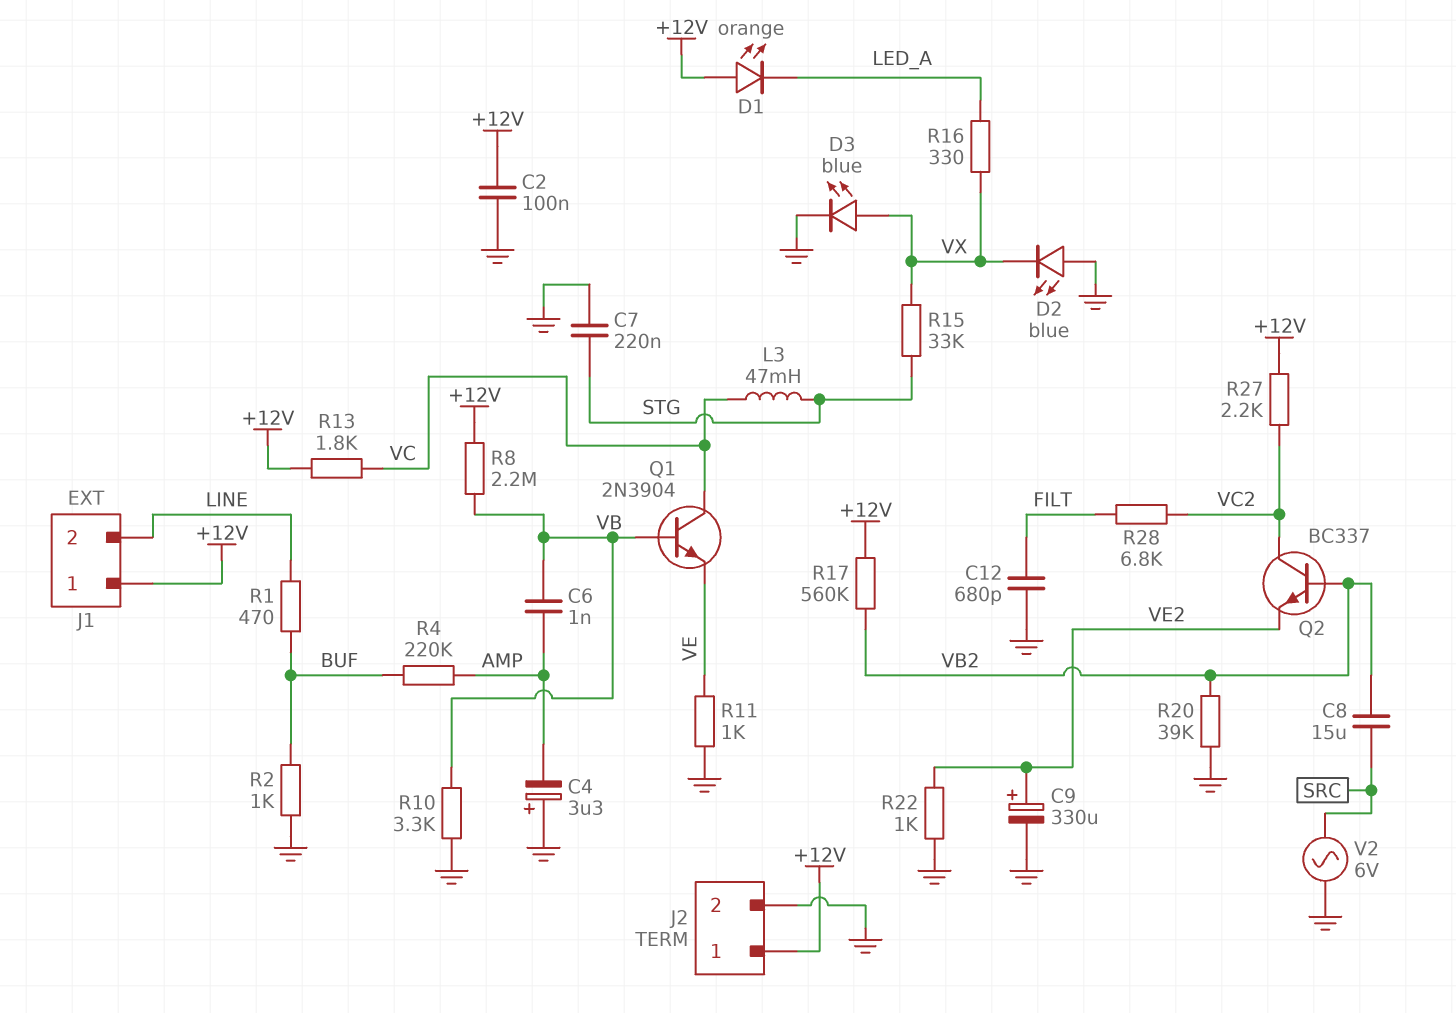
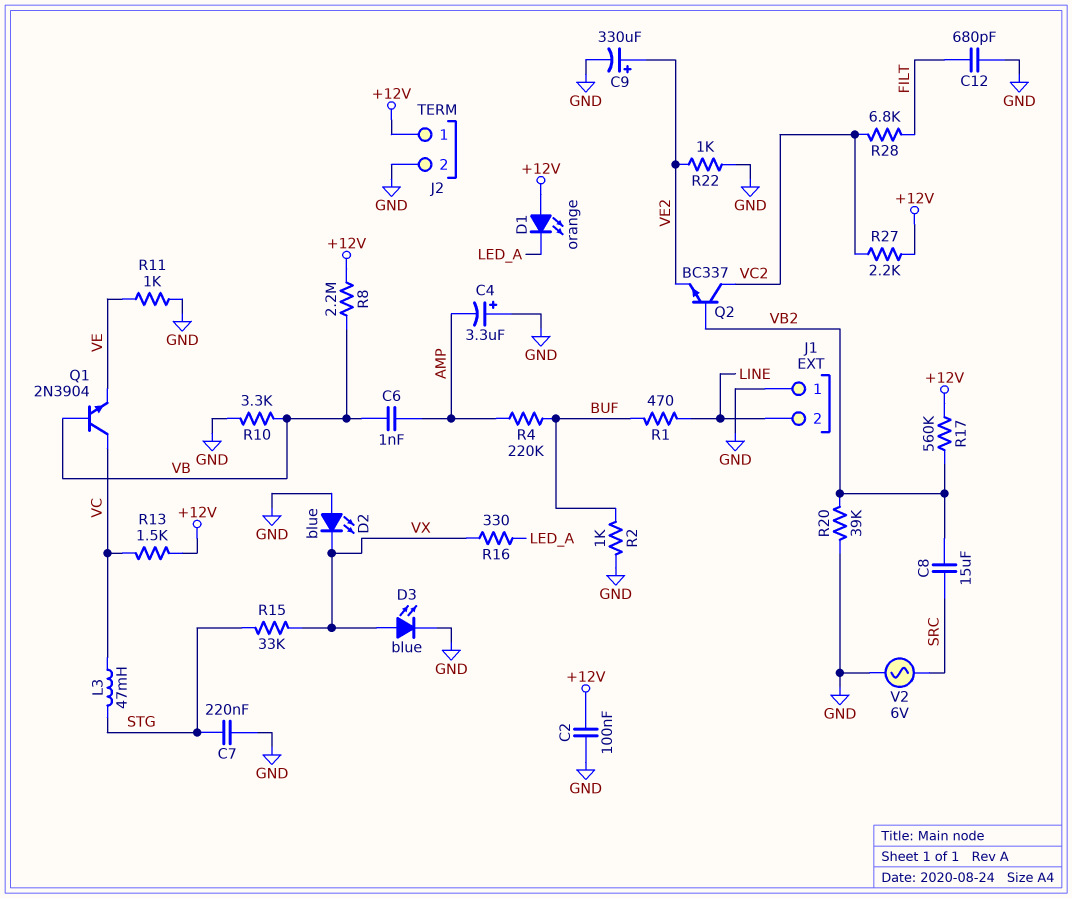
J1 pin 1: +12V -> GND
R13: 1.8k (+12V, VC) -> 1.5k (+12V, VC)

